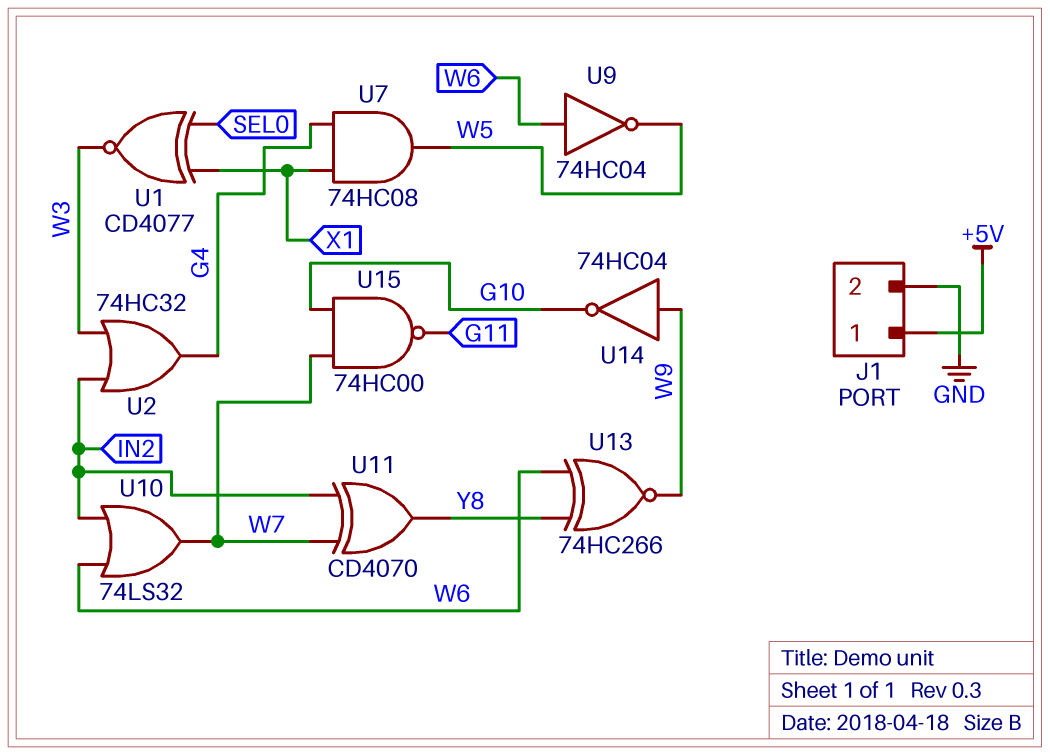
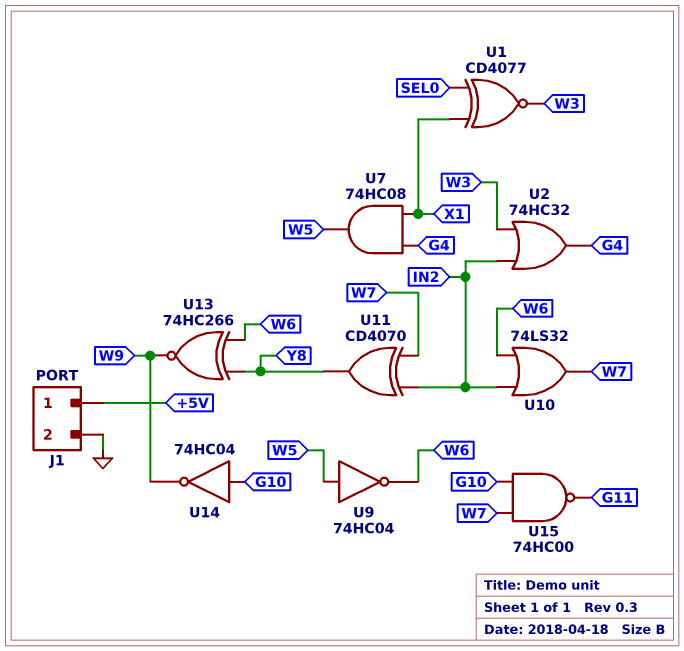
U9: NOT 74HC04 (in W6, out W5) -> NOT 74HC04 (in W5, out W6)
U14: NOT 74HC04 (in W9, out G10) -> NOT 74HC04 (in G10, out W9)

